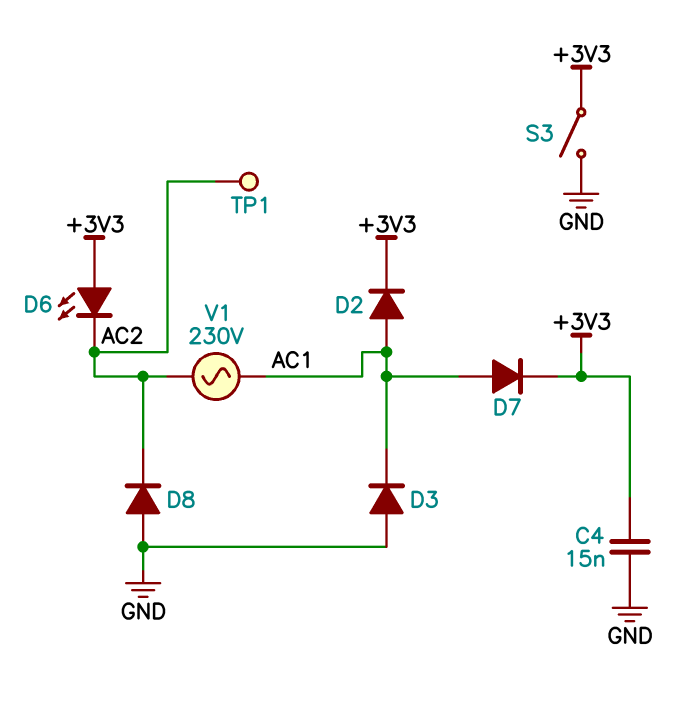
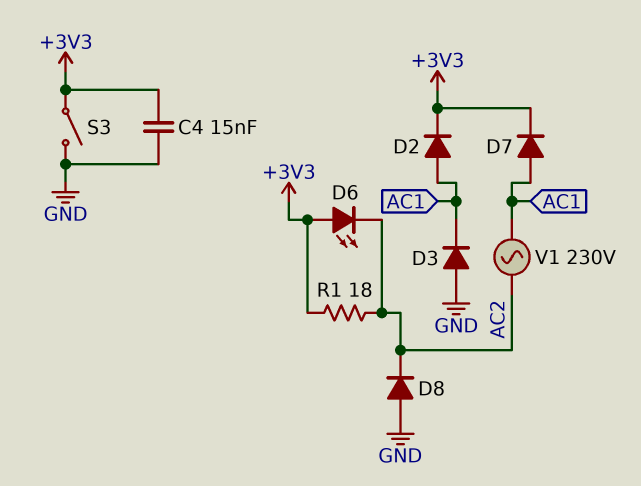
R1: none -> 18 (+3V3, AC2)
TP1: test point (AC2) -> none

